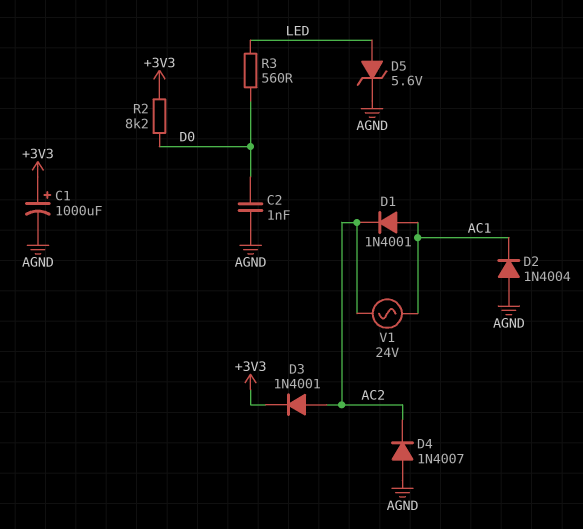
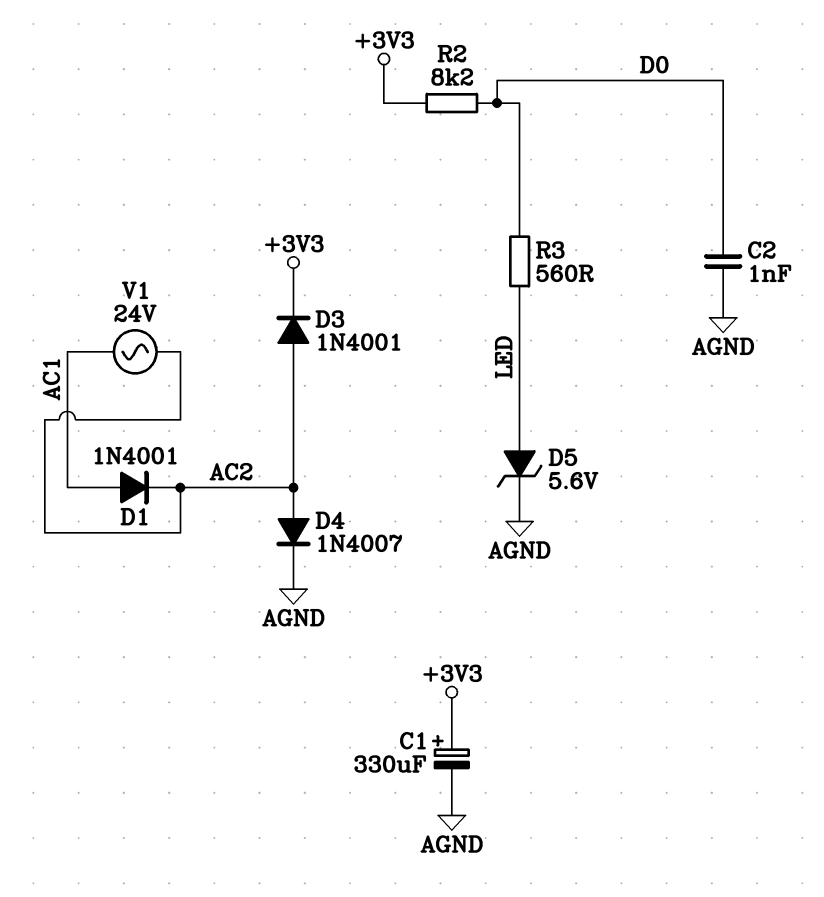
C1: 1000uF (plus +3V3, minus AGND) -> 330uF (plus +3V3, minus AGND)
D2: diode 1N4004 (A AGND, K AC1) -> none
D4: diode 1N4007 (A AGND, K AC2) -> diode 1N4007 (A AC2, K AGND)

